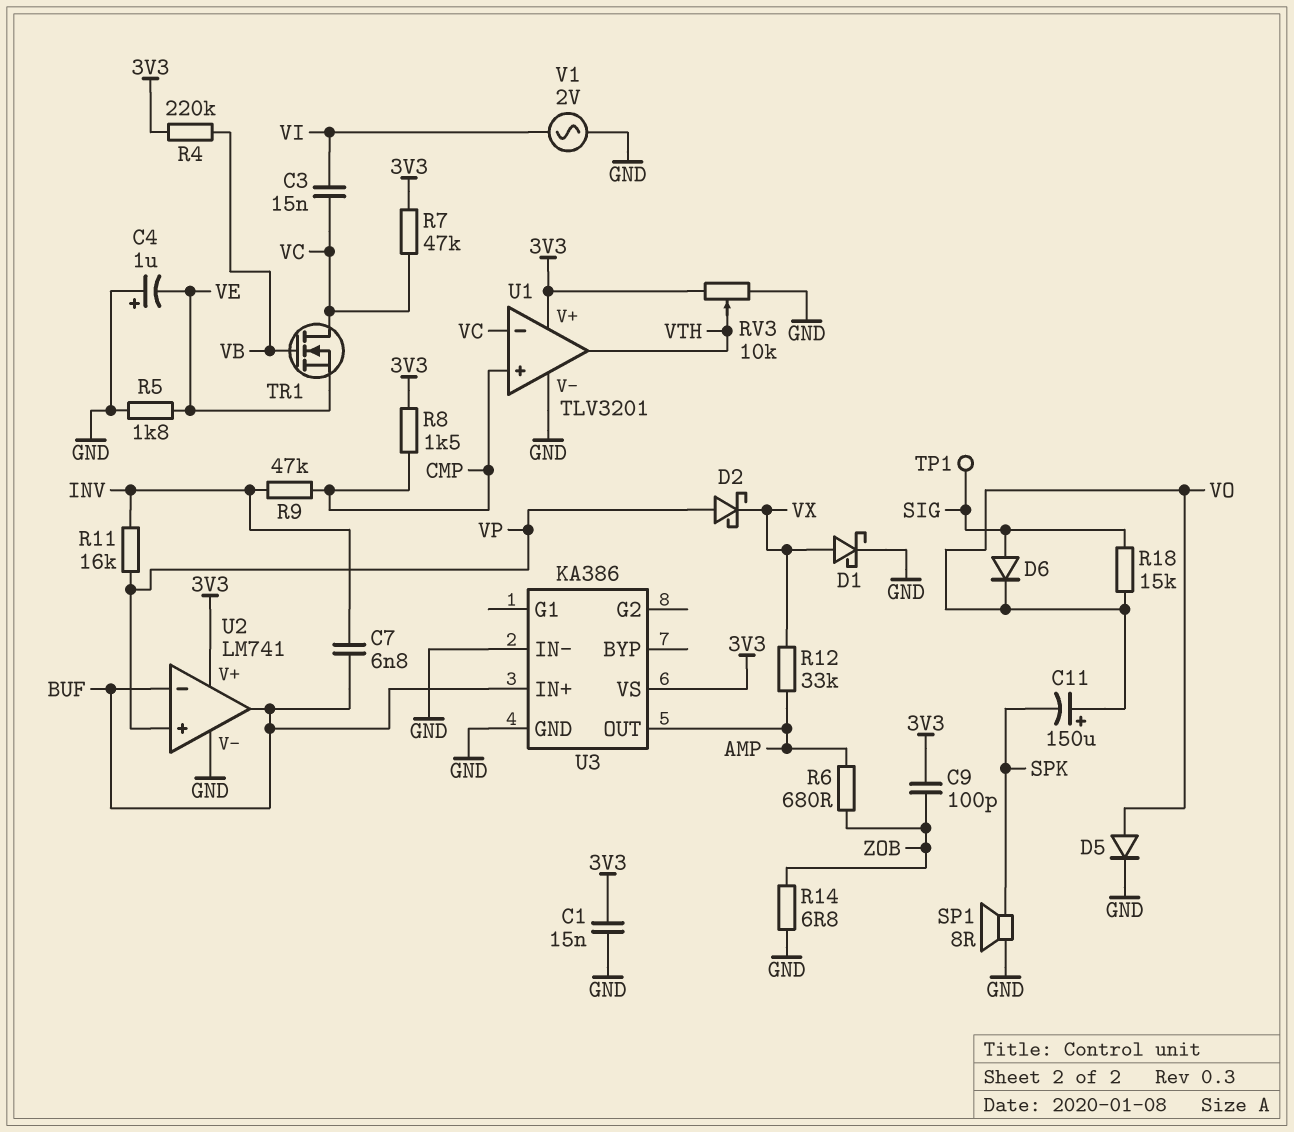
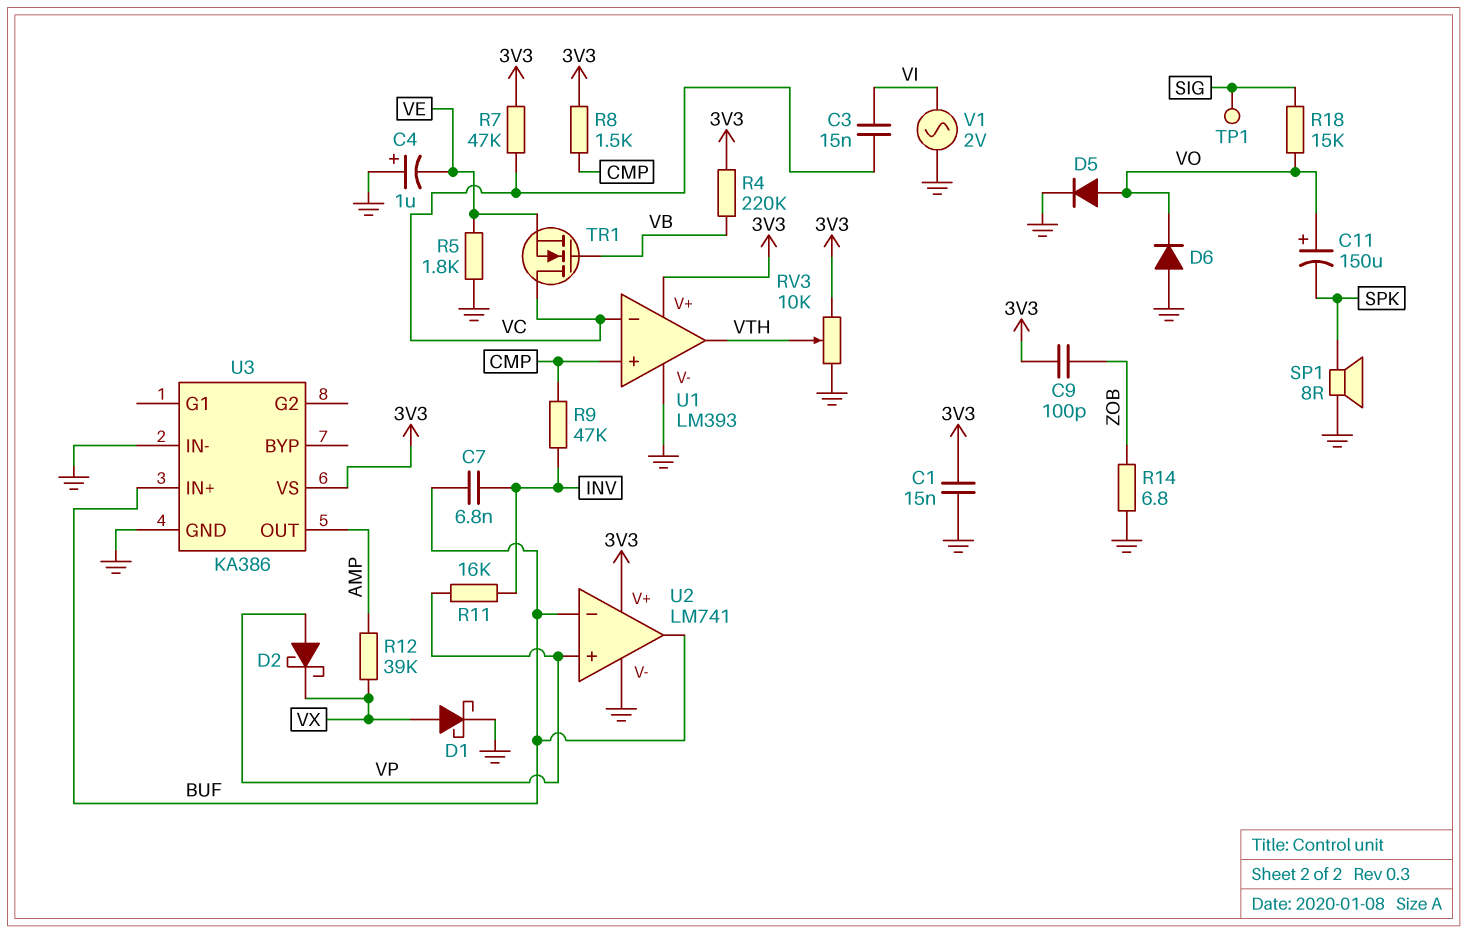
D6: diode (A SIG, K VO) -> diode (A GND, K VO)
R6: 680 (AMP, ZOB) -> none
R12: 33k (AMP, VX) -> 39k (AMP, VX)
U1: TLV3201 -> LM393

